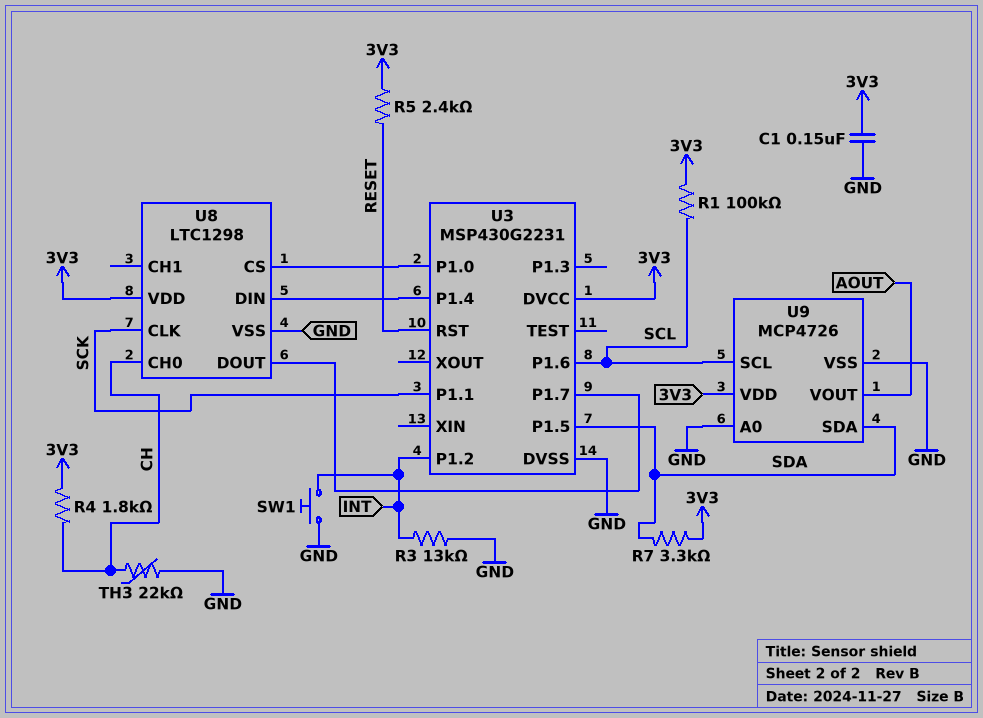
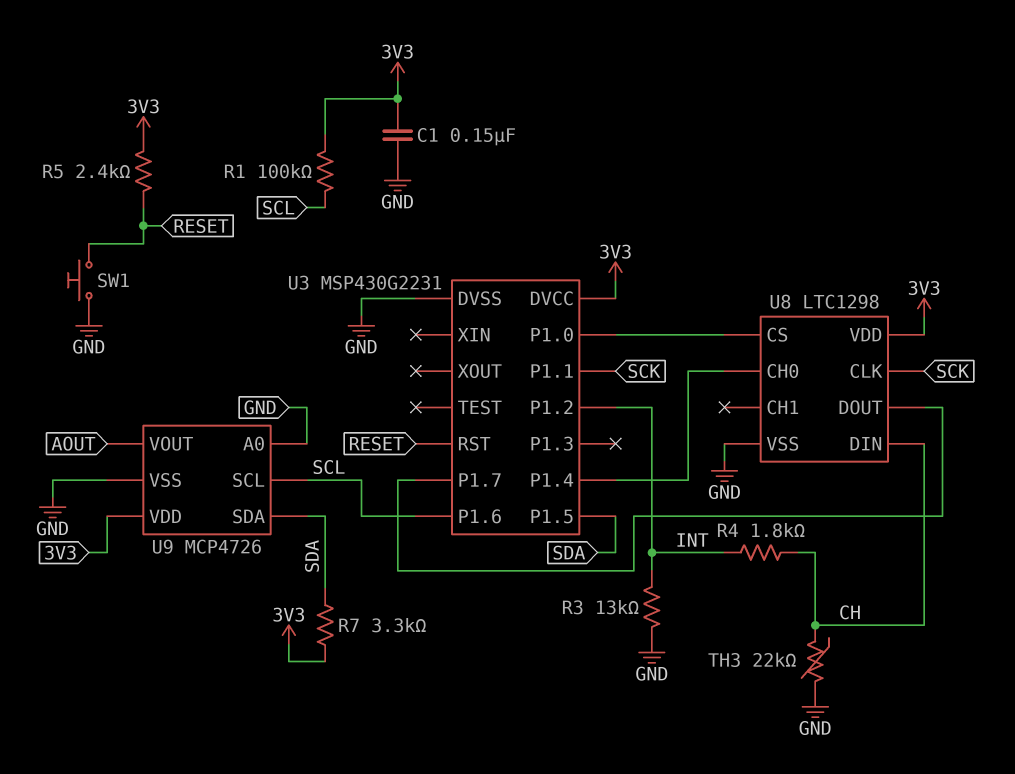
R4: 1.8k (3V3, CH) -> 1.8k (CH, INT)
SW1: button (GND, INT) -> button (GND, RESET)
U8 pin CH0: CH -> U3/P1.4
U8 pin DIN: U3/P1.4 -> CH

